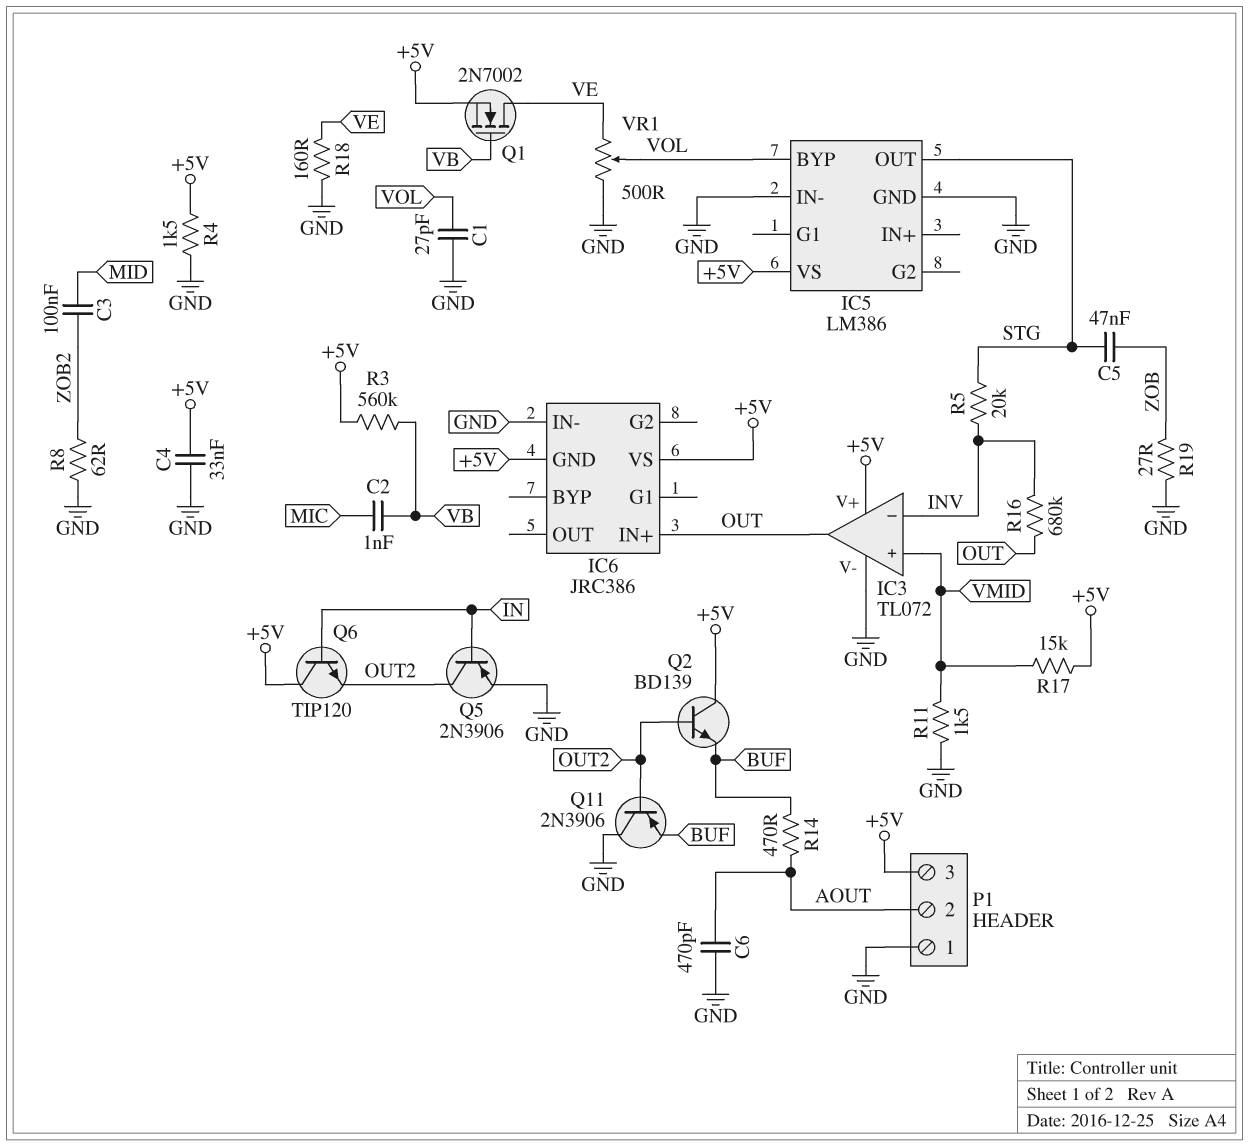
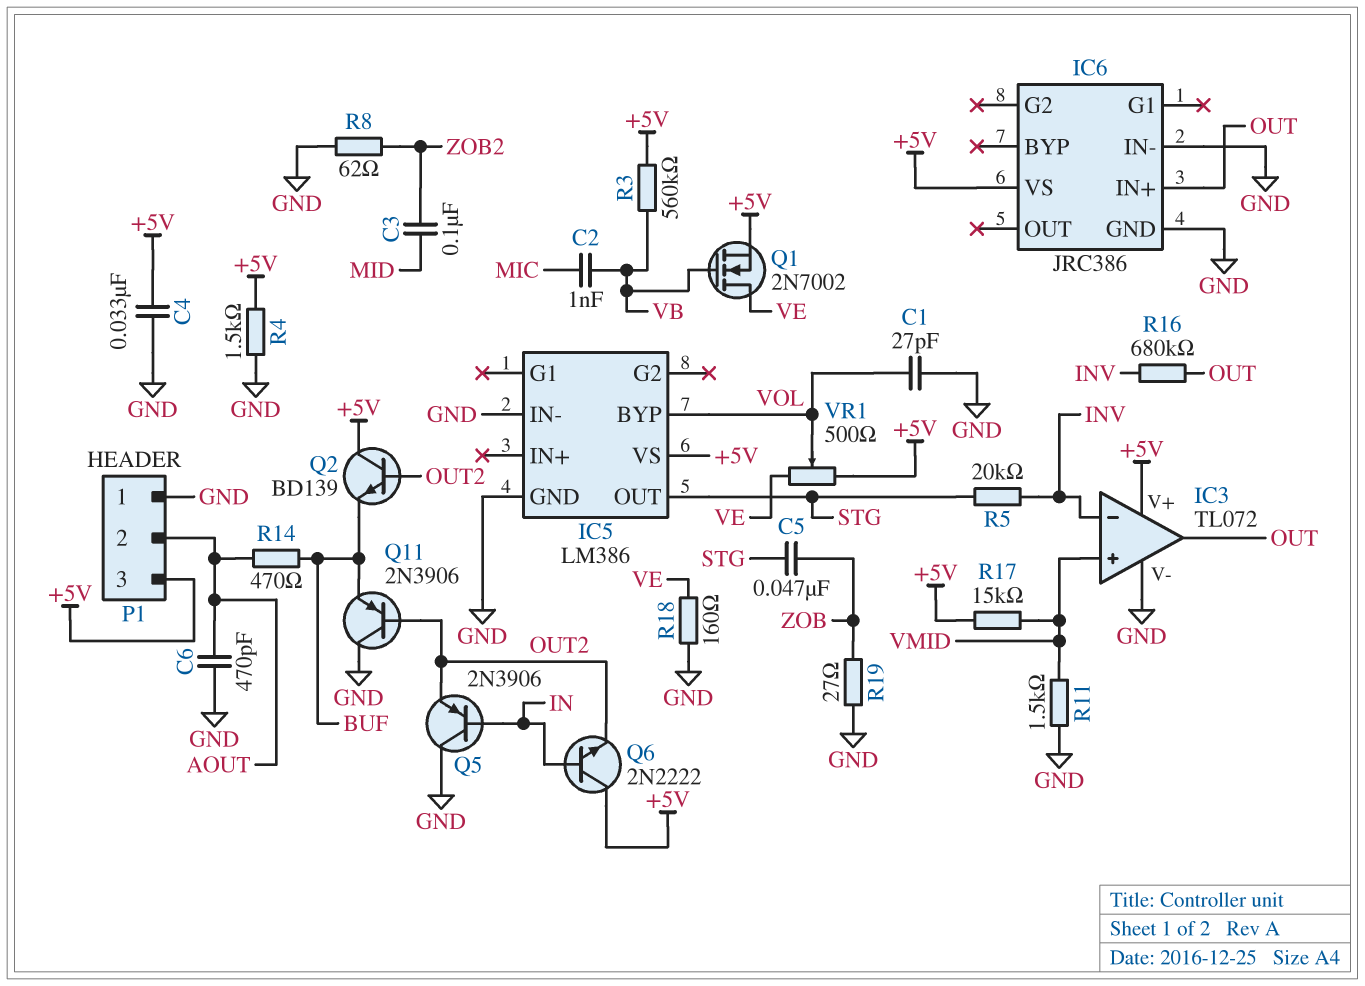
IC6 pin GND: +5V -> GND
Q5: PNP 2N3906 (B IN, C OUT2, E GND) -> PNP 2N3906 (B IN, C GND, E OUT2)
Q6: NPN TIP120 (B IN, C +5V, E OUT2) -> NPN 2N2222 (B IN, C +5V, E OUT2)
VR1: 500 (GND, VE, wiper VOL) -> 500 (+5V, VE, wiper VOL)

